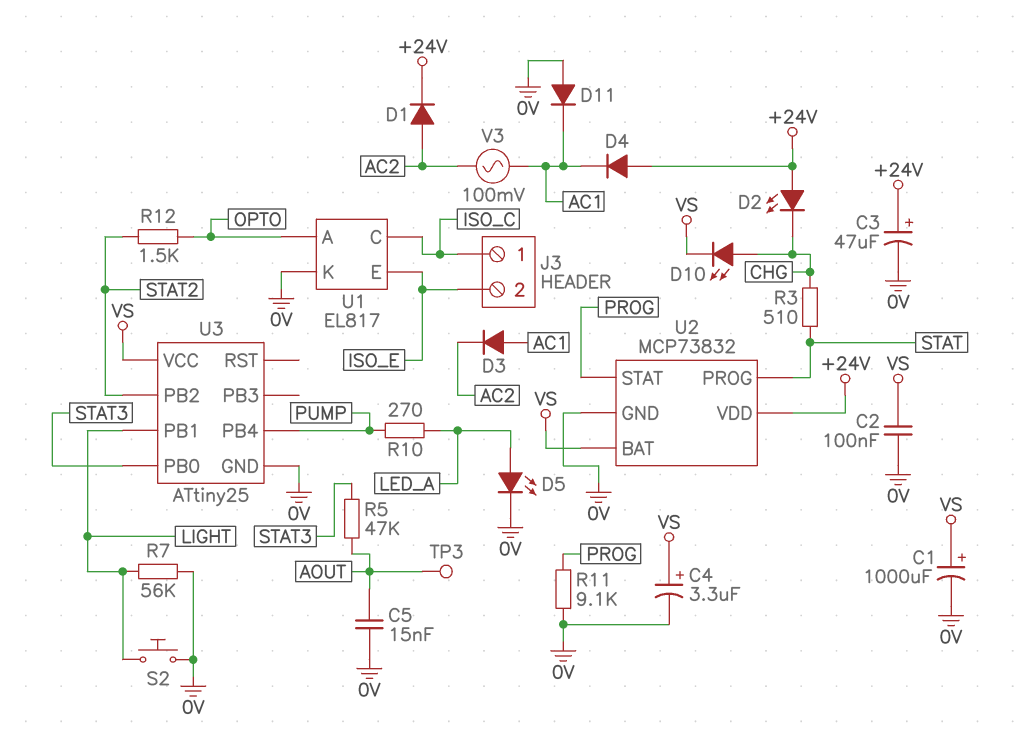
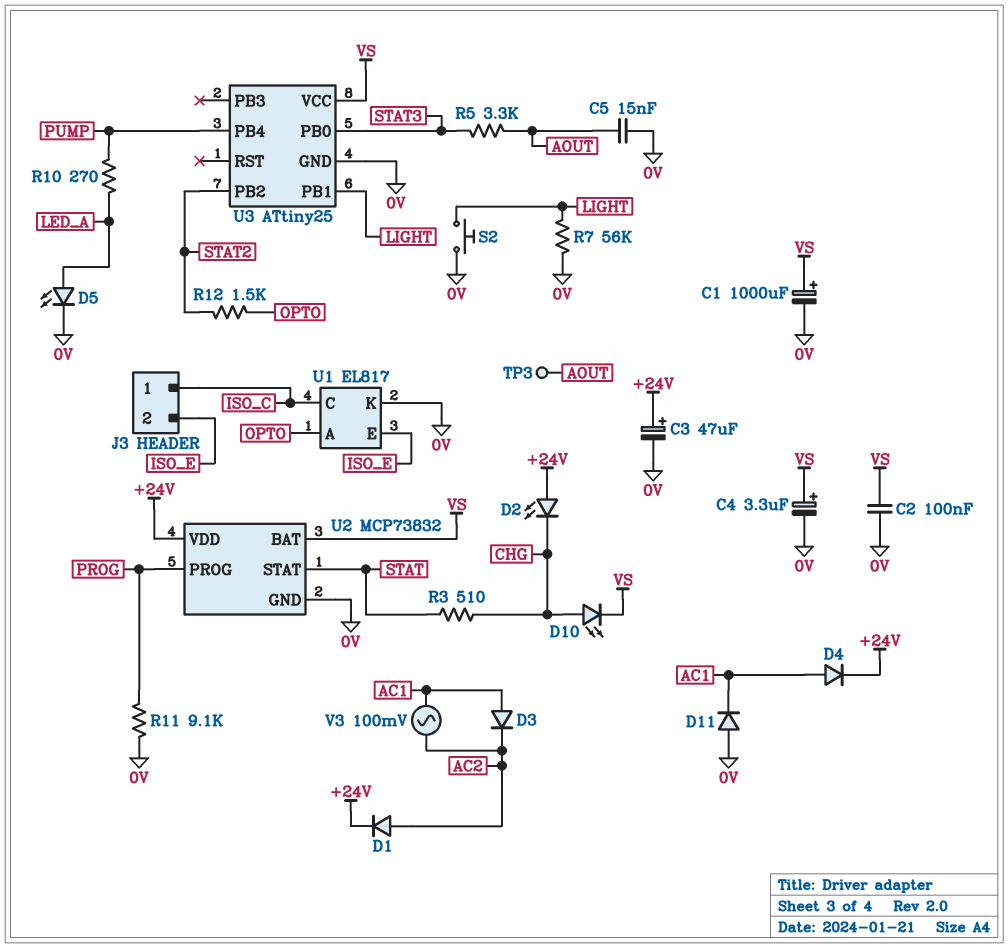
D4: diode (A +24V, K AC1) -> diode (A AC1, K +24V)
R5: 47k (AOUT, STAT3) -> 3.3k (AOUT, STAT3)
U2 pin PROG: STAT -> PROG
U2 pin STAT: PROG -> STAT

